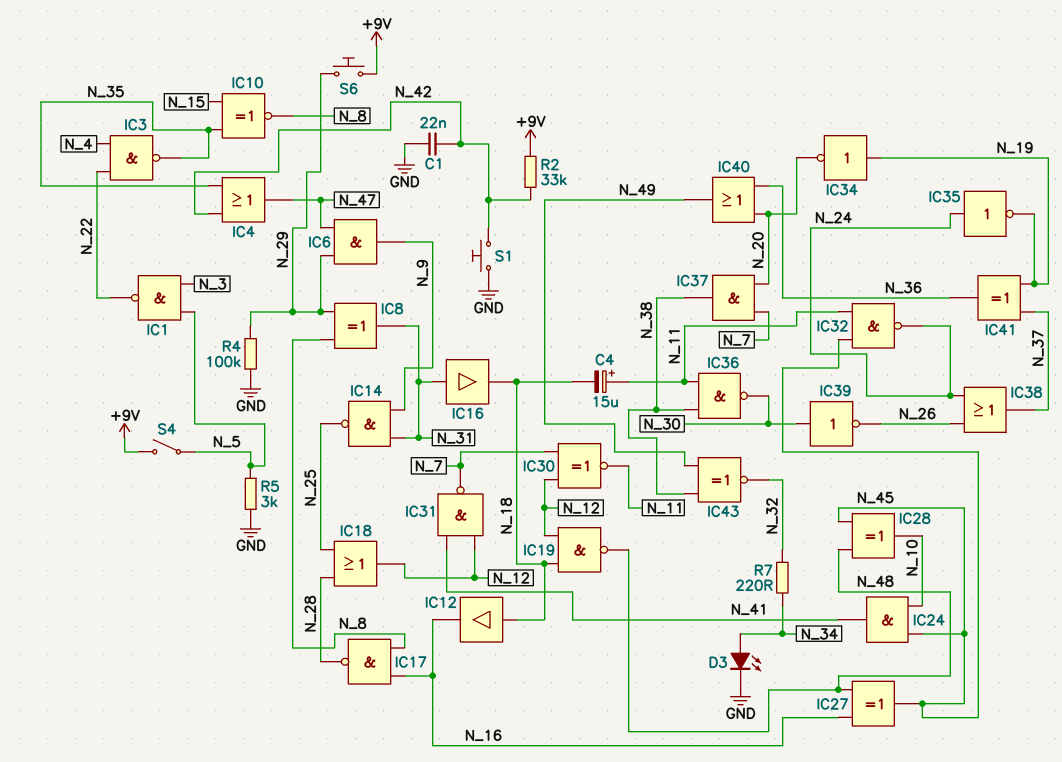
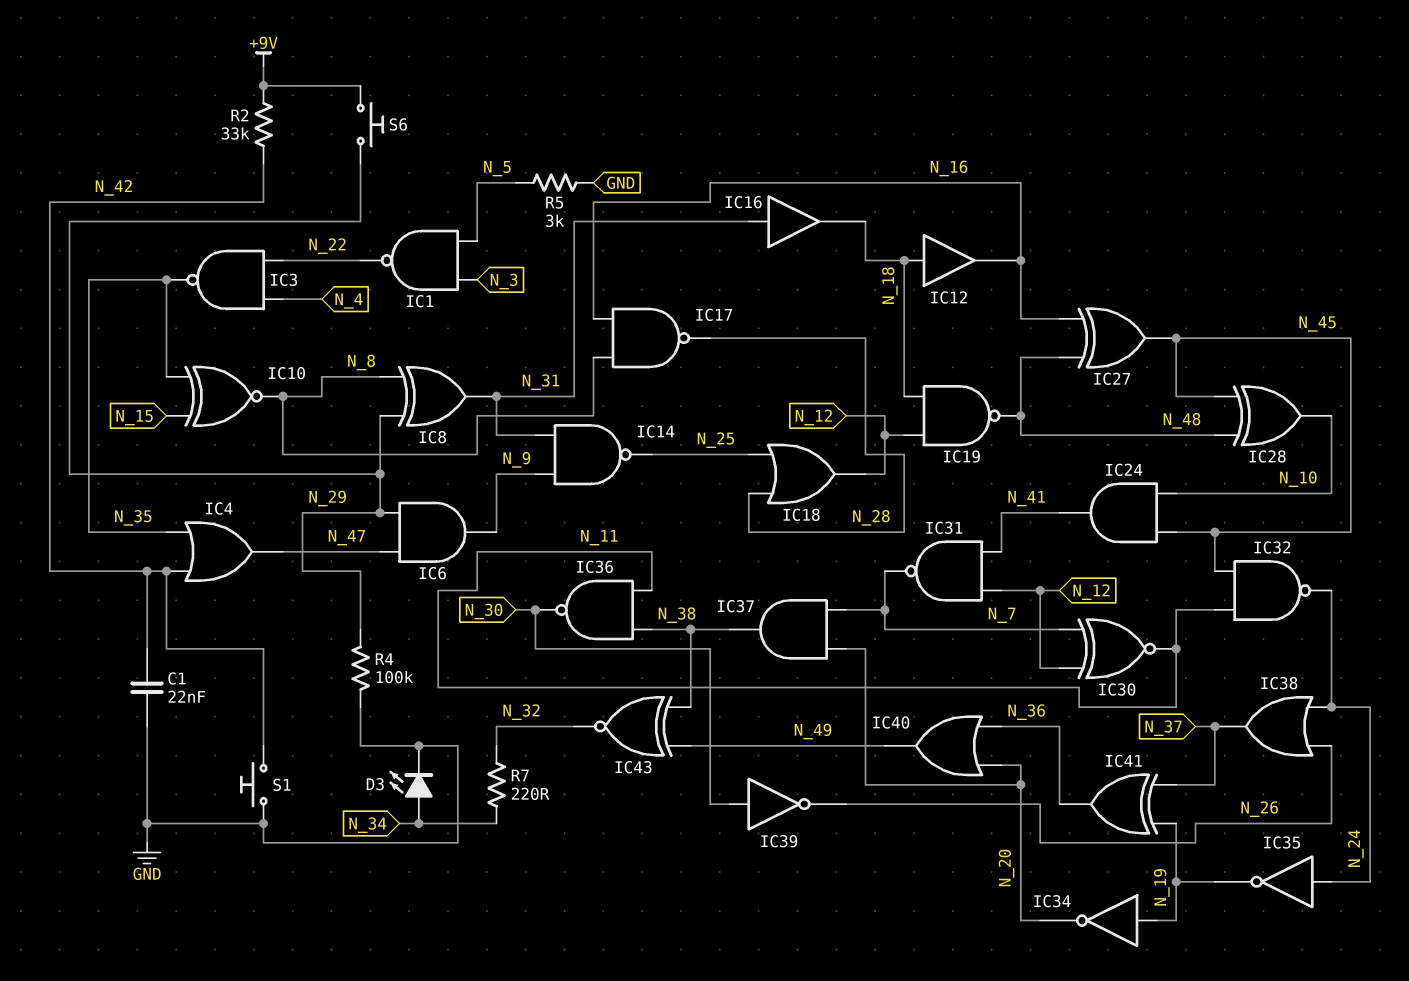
C4: 15uF (plus N_11, minus N_18) -> none
S4: switch (+9V, N_5) -> none

